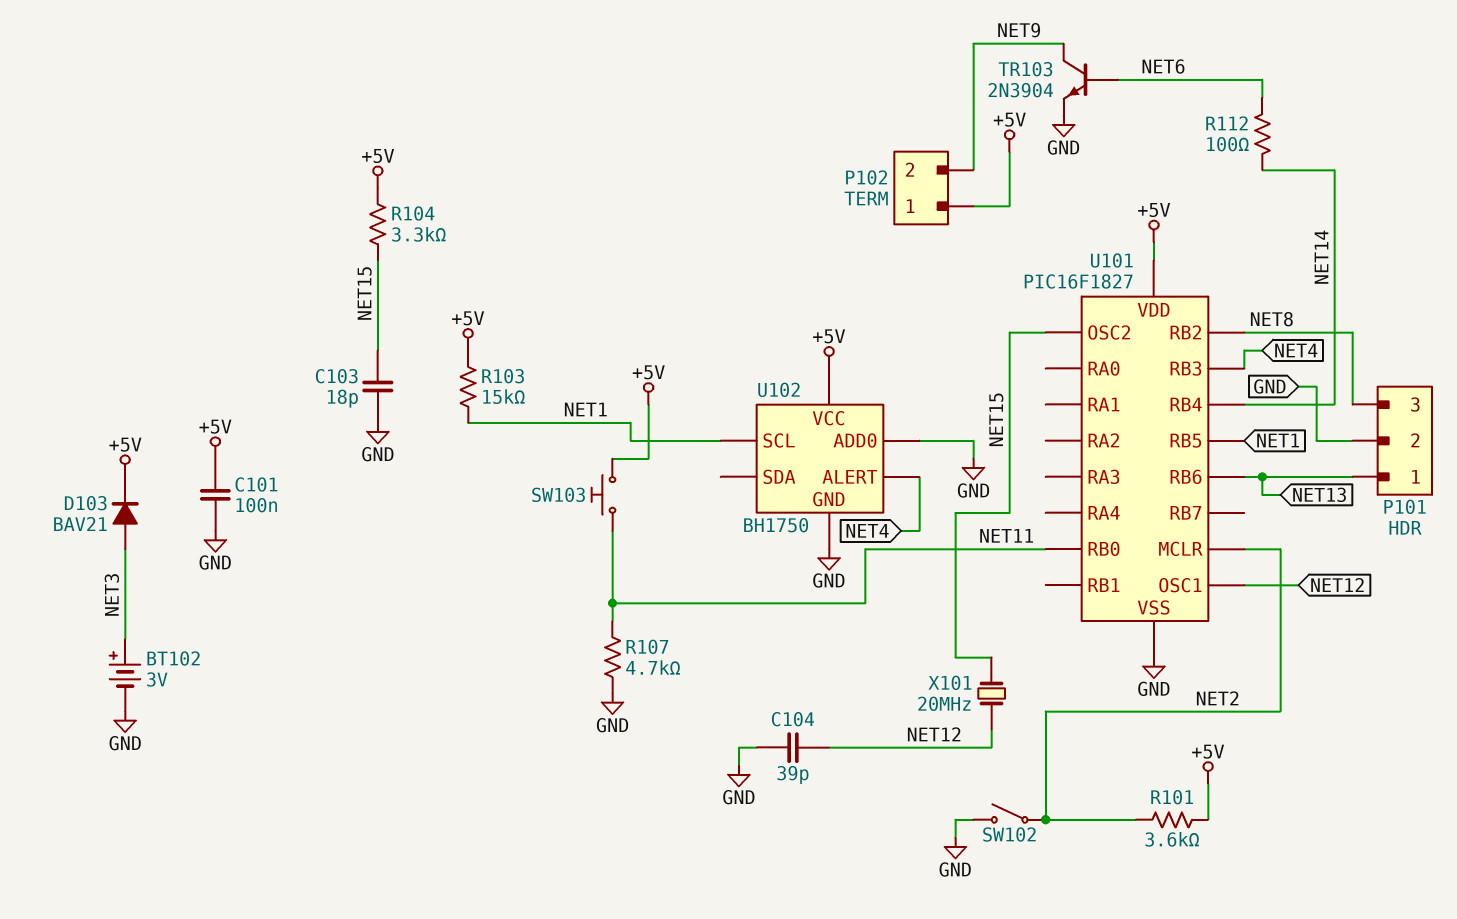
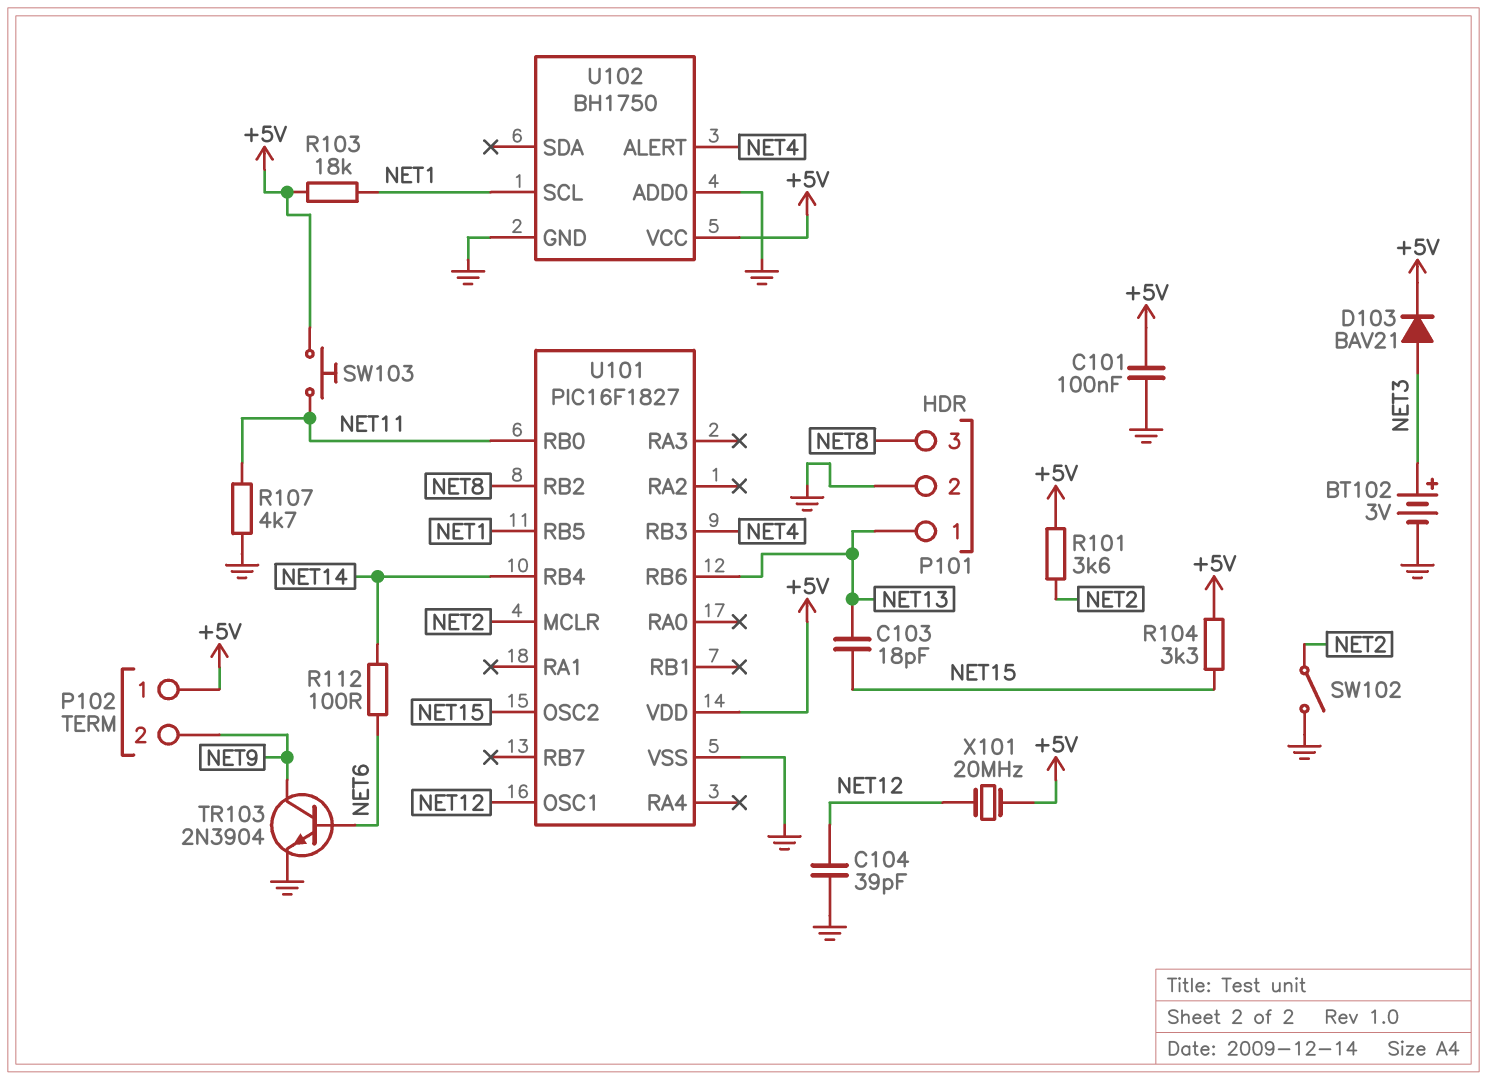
C103: 18pF (GND, NET15) -> 18pF (NET13, NET15)
R103: 15k (+5V, NET1) -> 18k (+5V, NET1)
X101: 20MHz (NET12, NET15) -> 20MHz (+5V, NET12)

